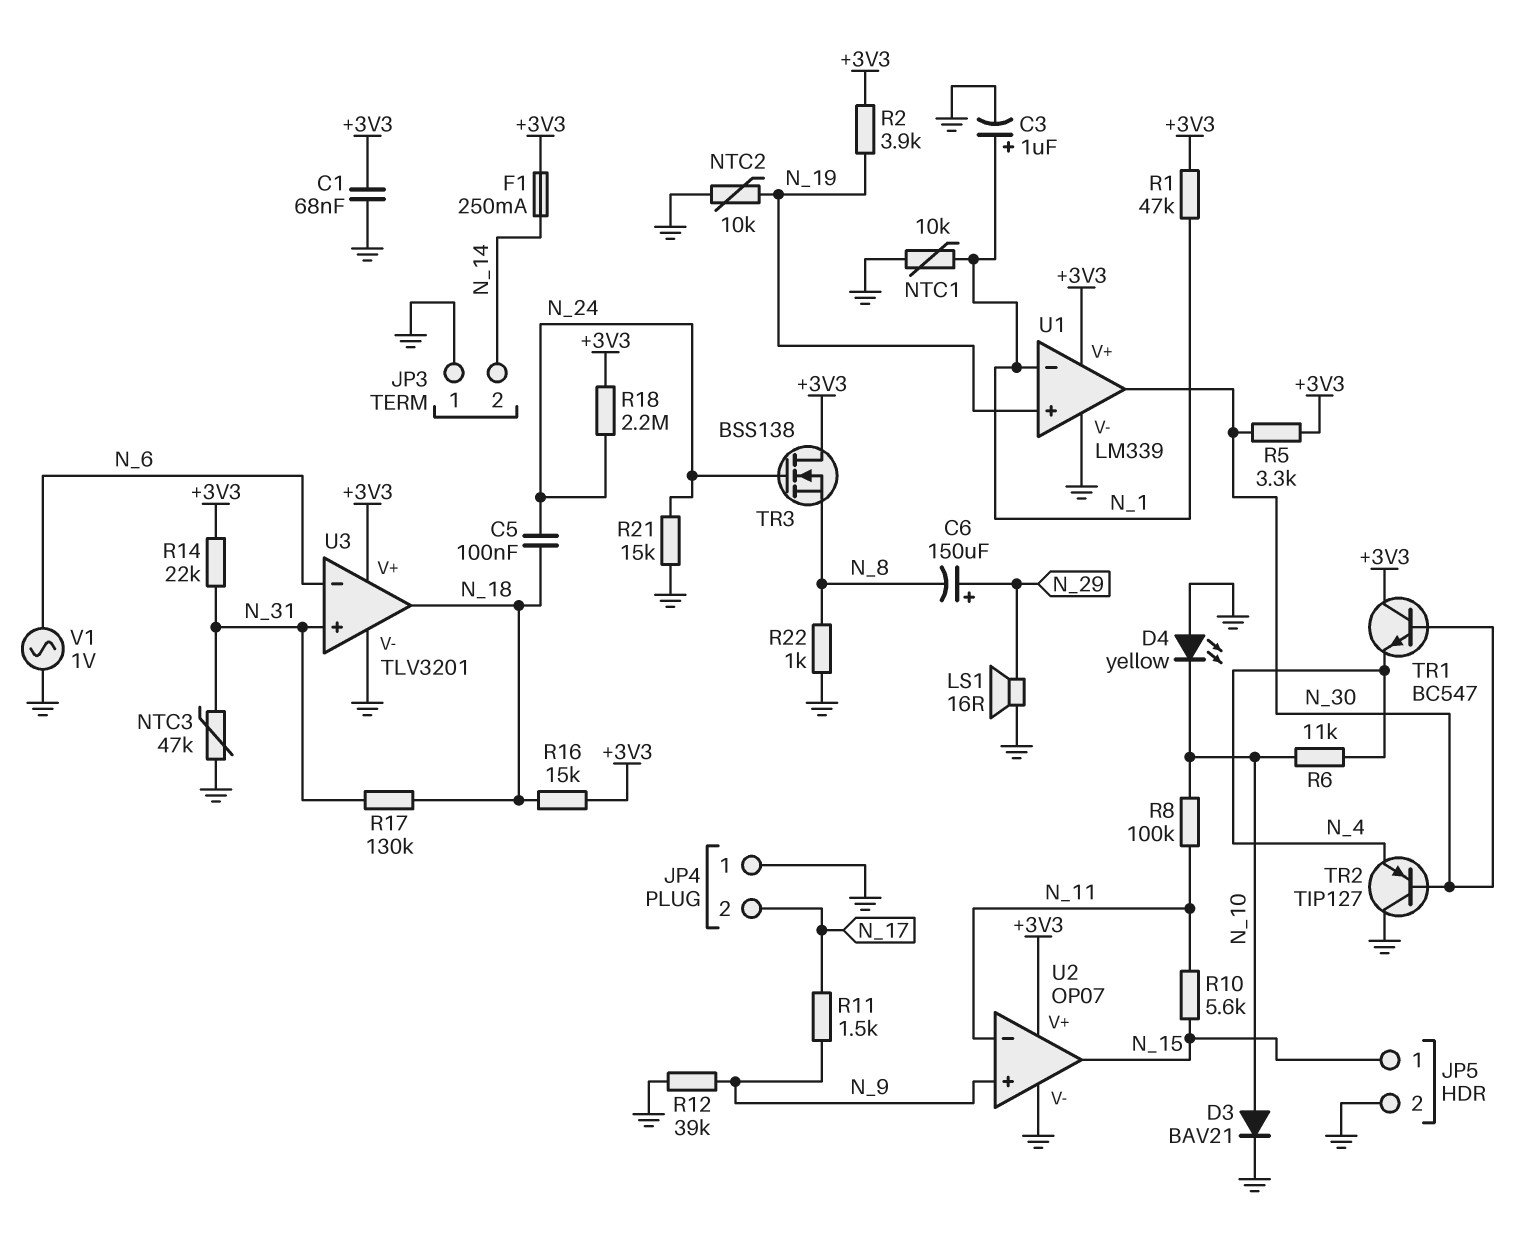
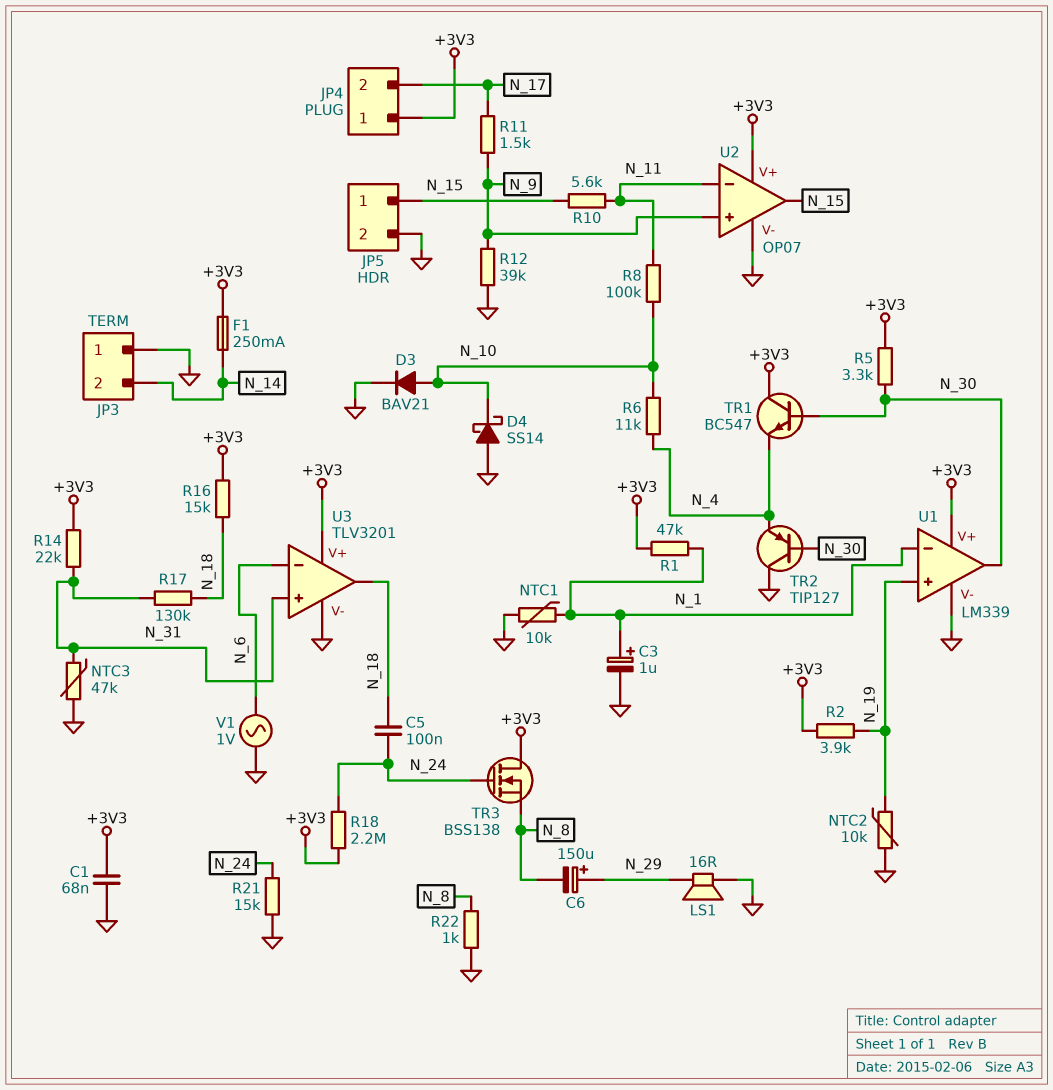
D4: LED yellow (A GND, K N_10) -> schottky SS14 (A GND, K N_10)
JP4 pin 1: GND -> +3V3

